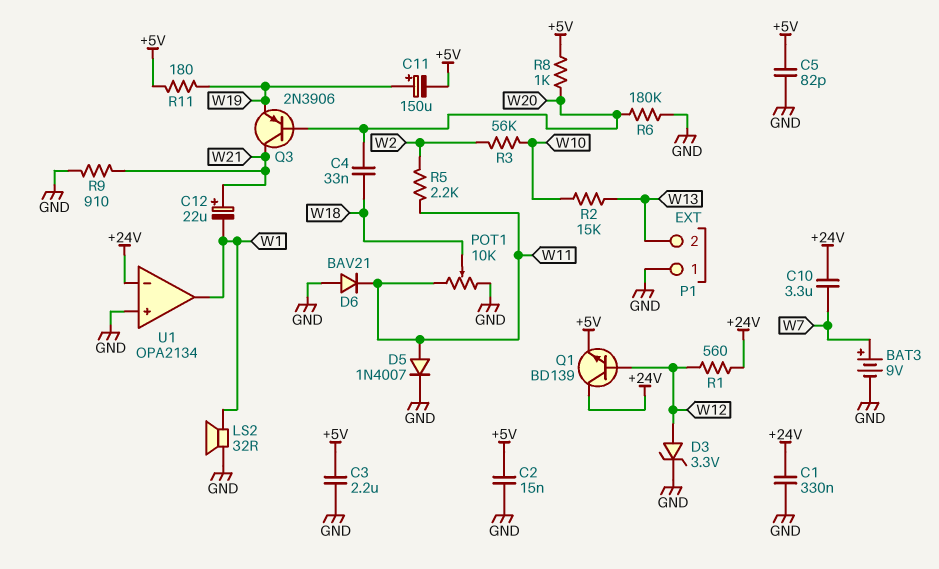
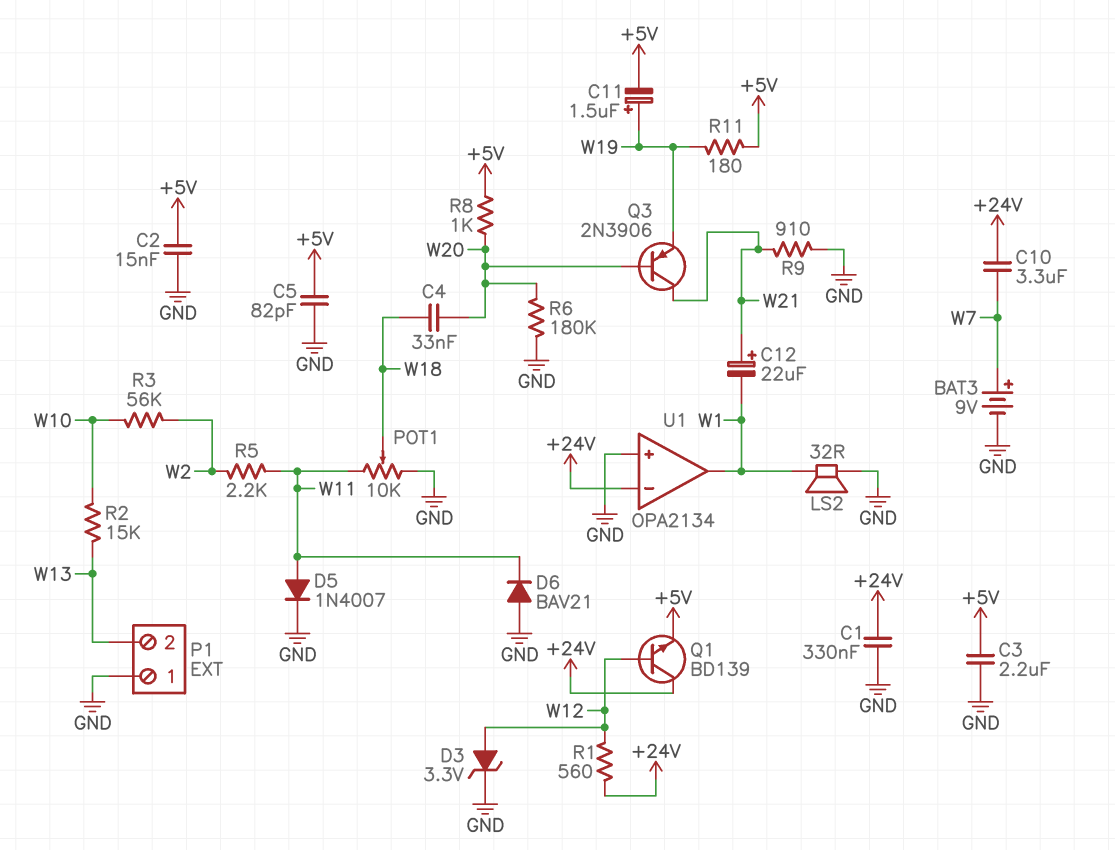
C11: 150uF (plus W19, minus +5V) -> 1.5uF (plus W19, minus +5V)

